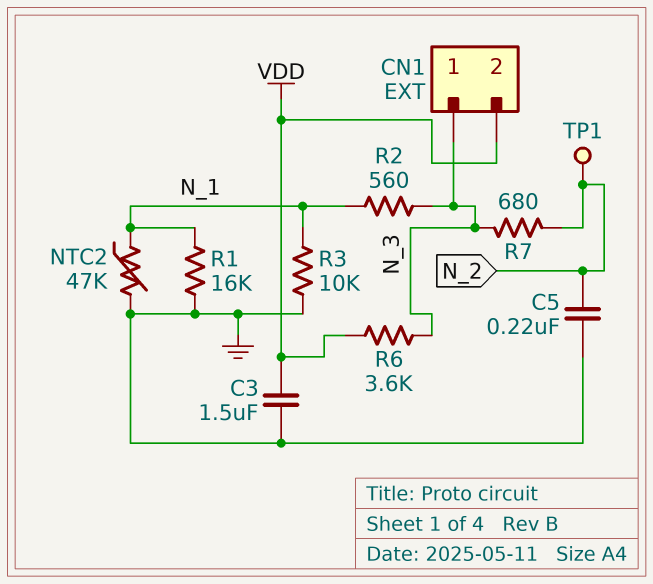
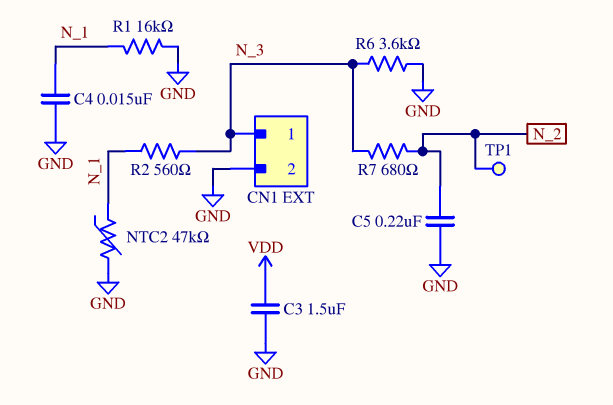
C4: none -> 15nF (GND, N_1)
CN1 pin 2: VDD -> GND
R3: 10k (GND, N_1) -> none
R6: 3.6k (N_3, VDD) -> 3.6k (GND, N_3)

